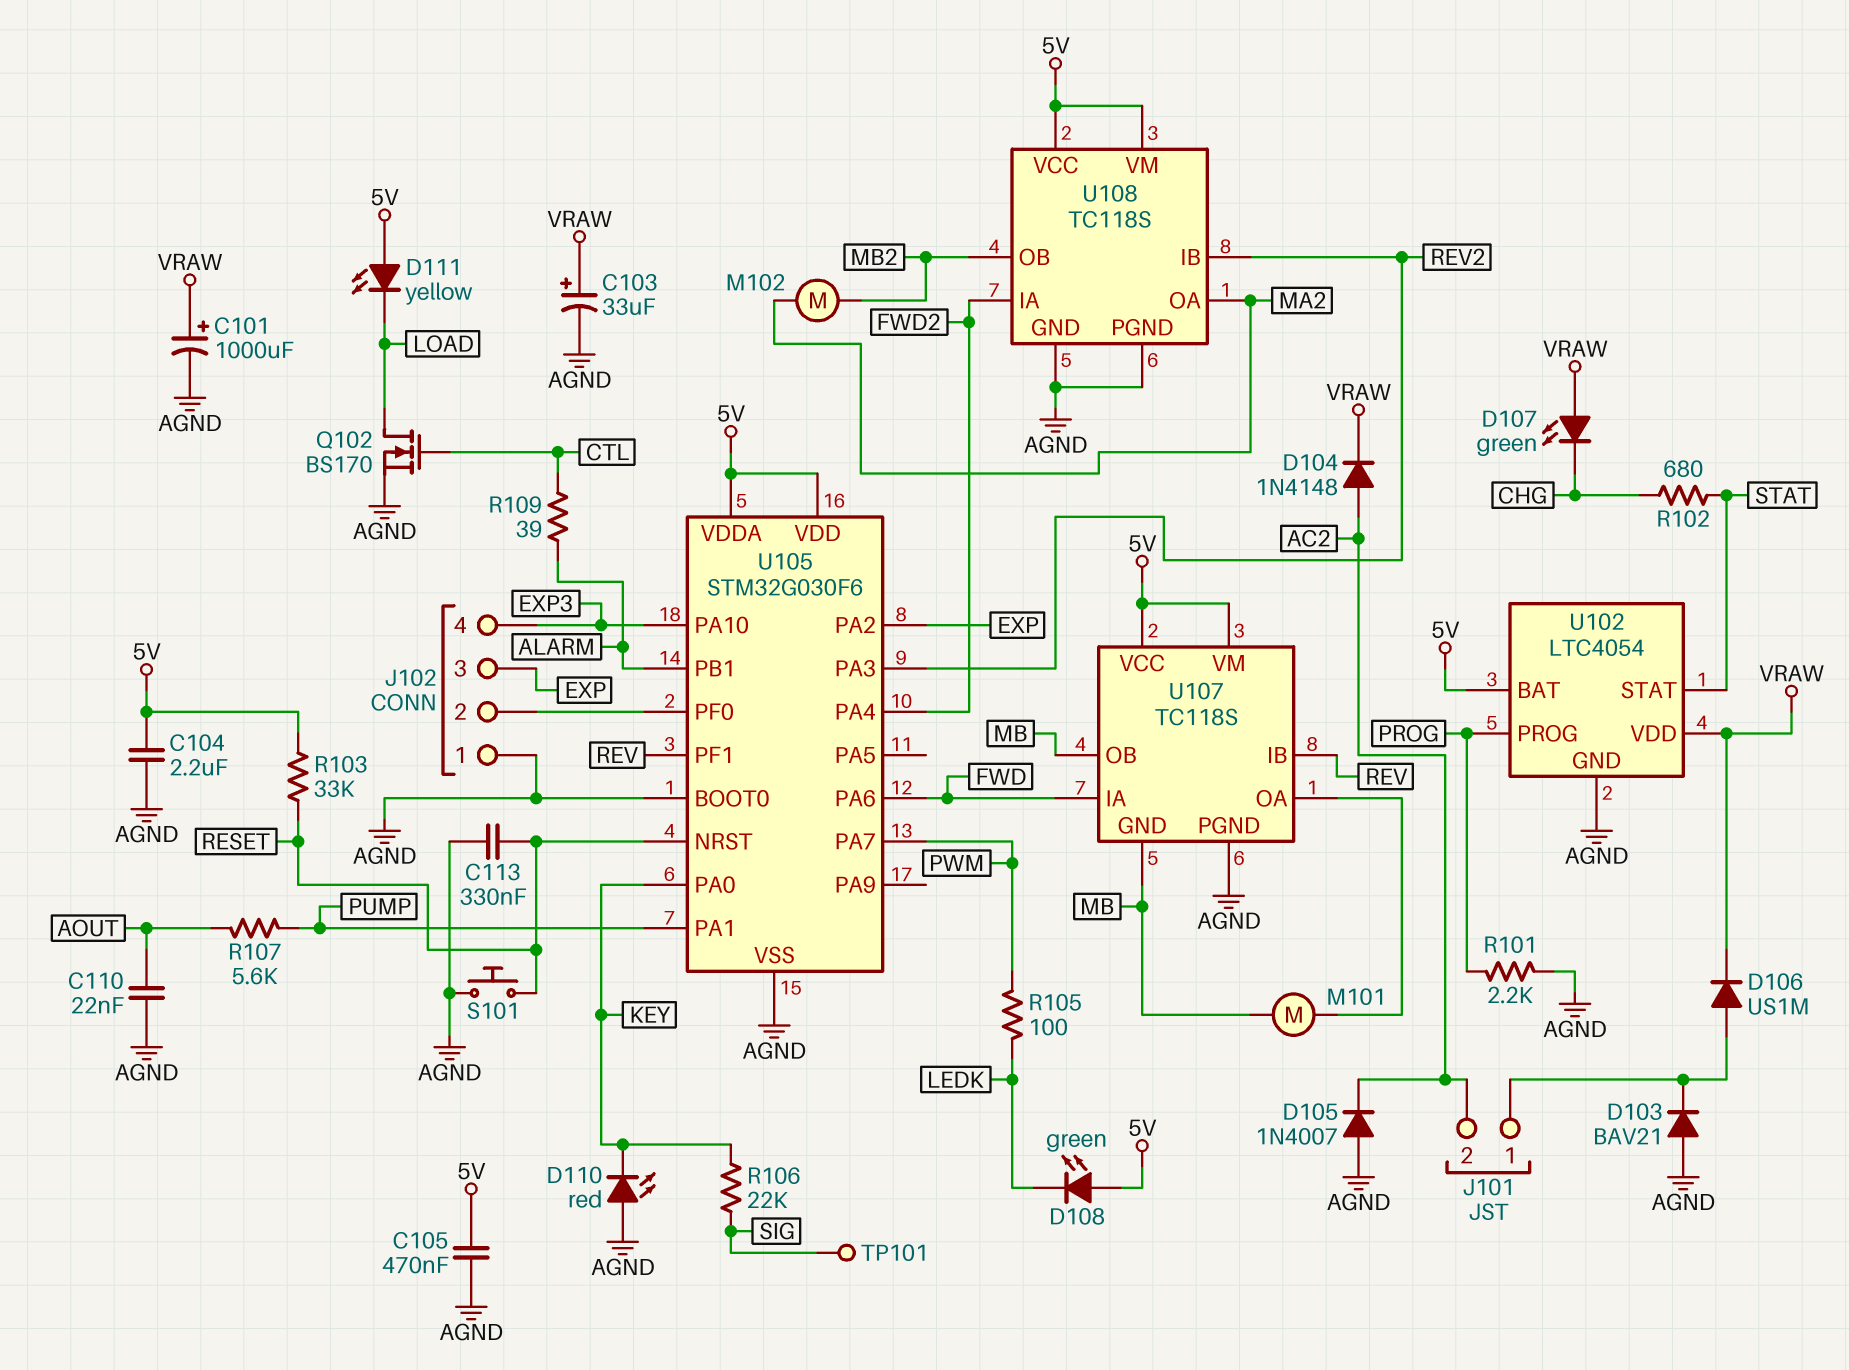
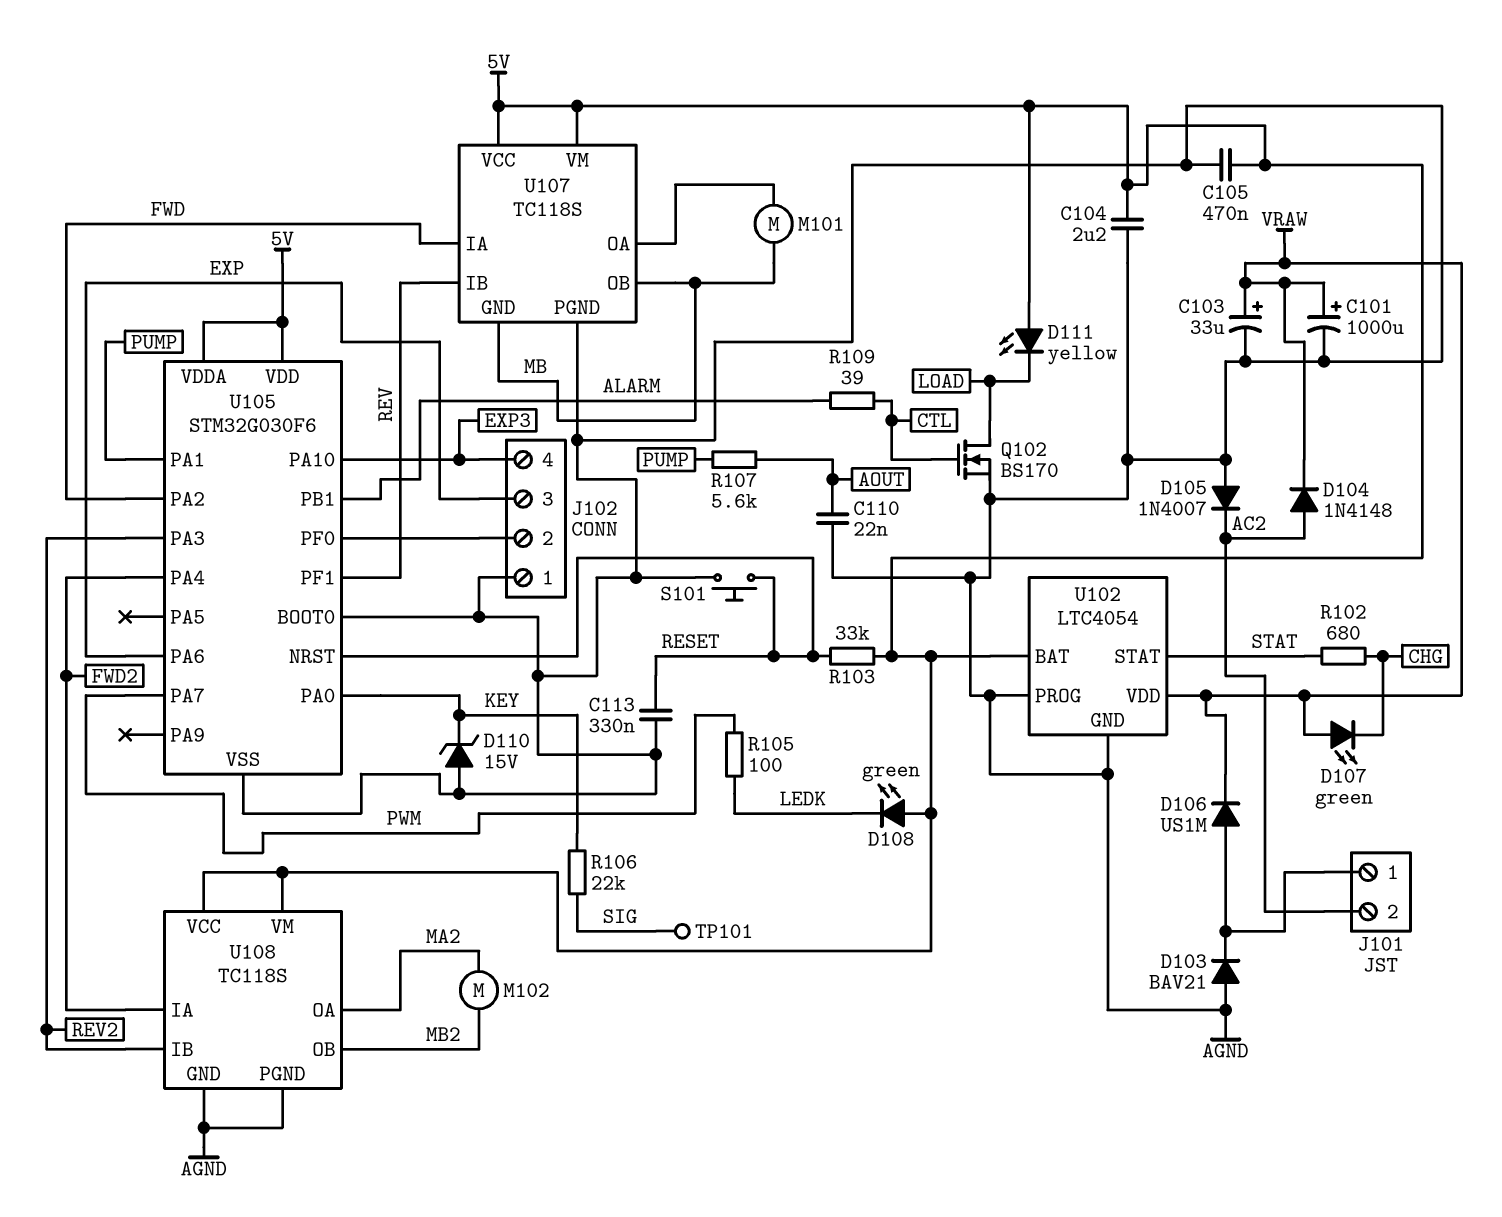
D110: LED red (A AGND, K KEY) -> zener 15V (A AGND, K KEY)
R101: 2.2k (AGND, PROG) -> none
U102 pin PROG: PROG -> AGND
U105 pin PA2: EXP -> FWD
U105 pin PA6: FWD -> EXP

